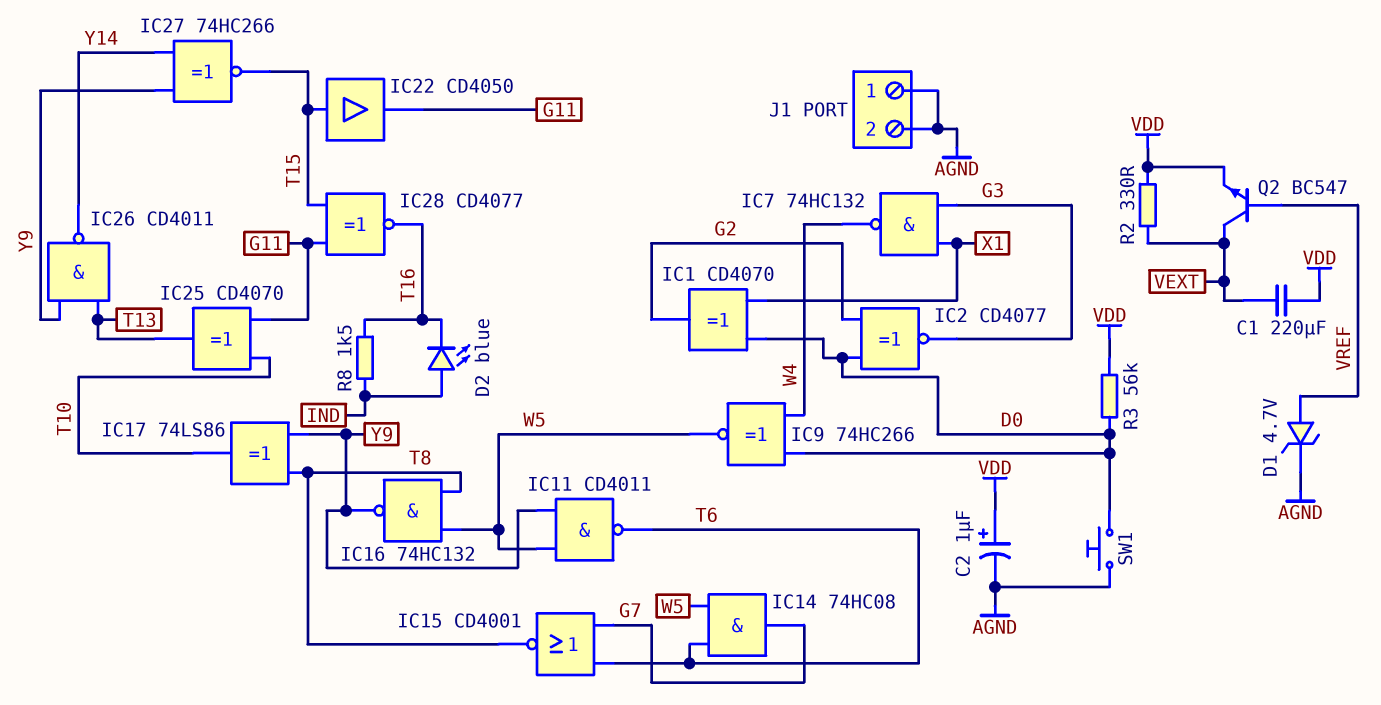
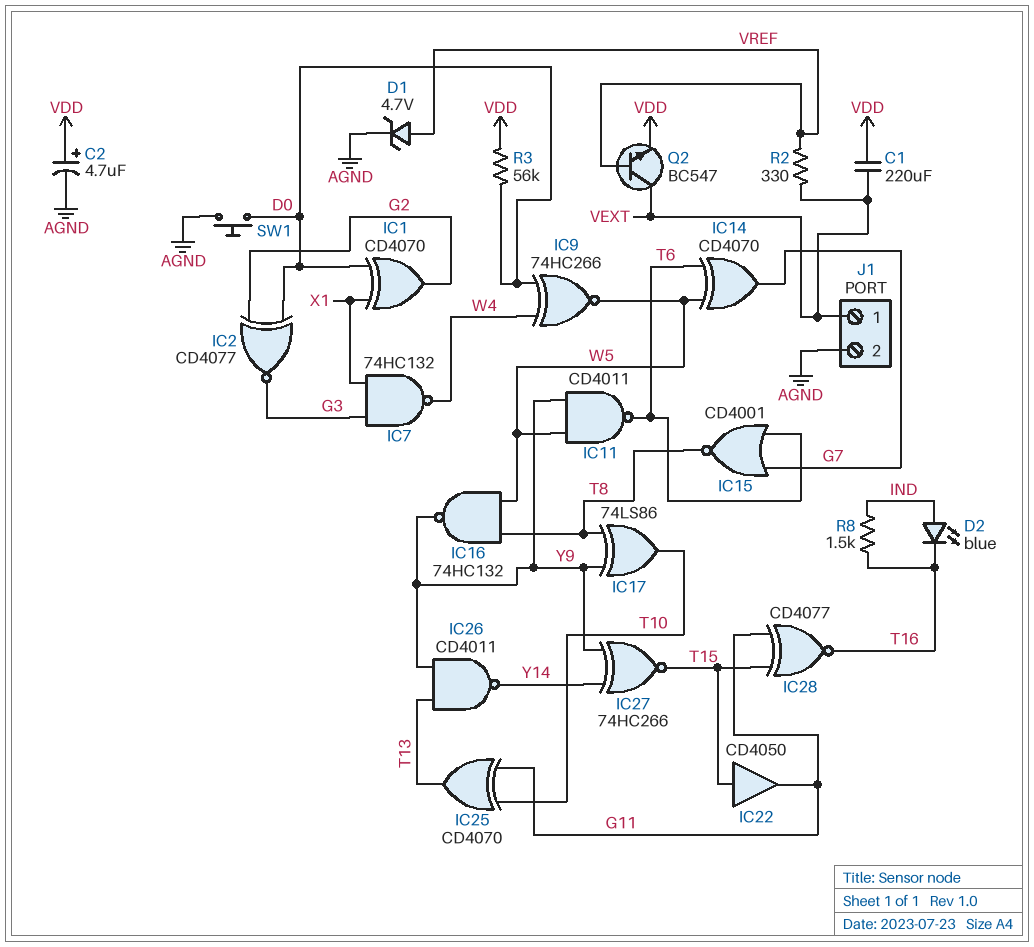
C2: 1uF (plus VDD, minus AGND) -> 4.7uF (plus VDD, minus AGND)
IC14: AND 74HC08 (in T6, in W5, out G7) -> XOR CD4070 (in T6, in W5, out G7)
J1 pin 1: AGND -> VEXT
R2: 330 (VDD, VEXT) -> 330 (VEXT, VREF)

